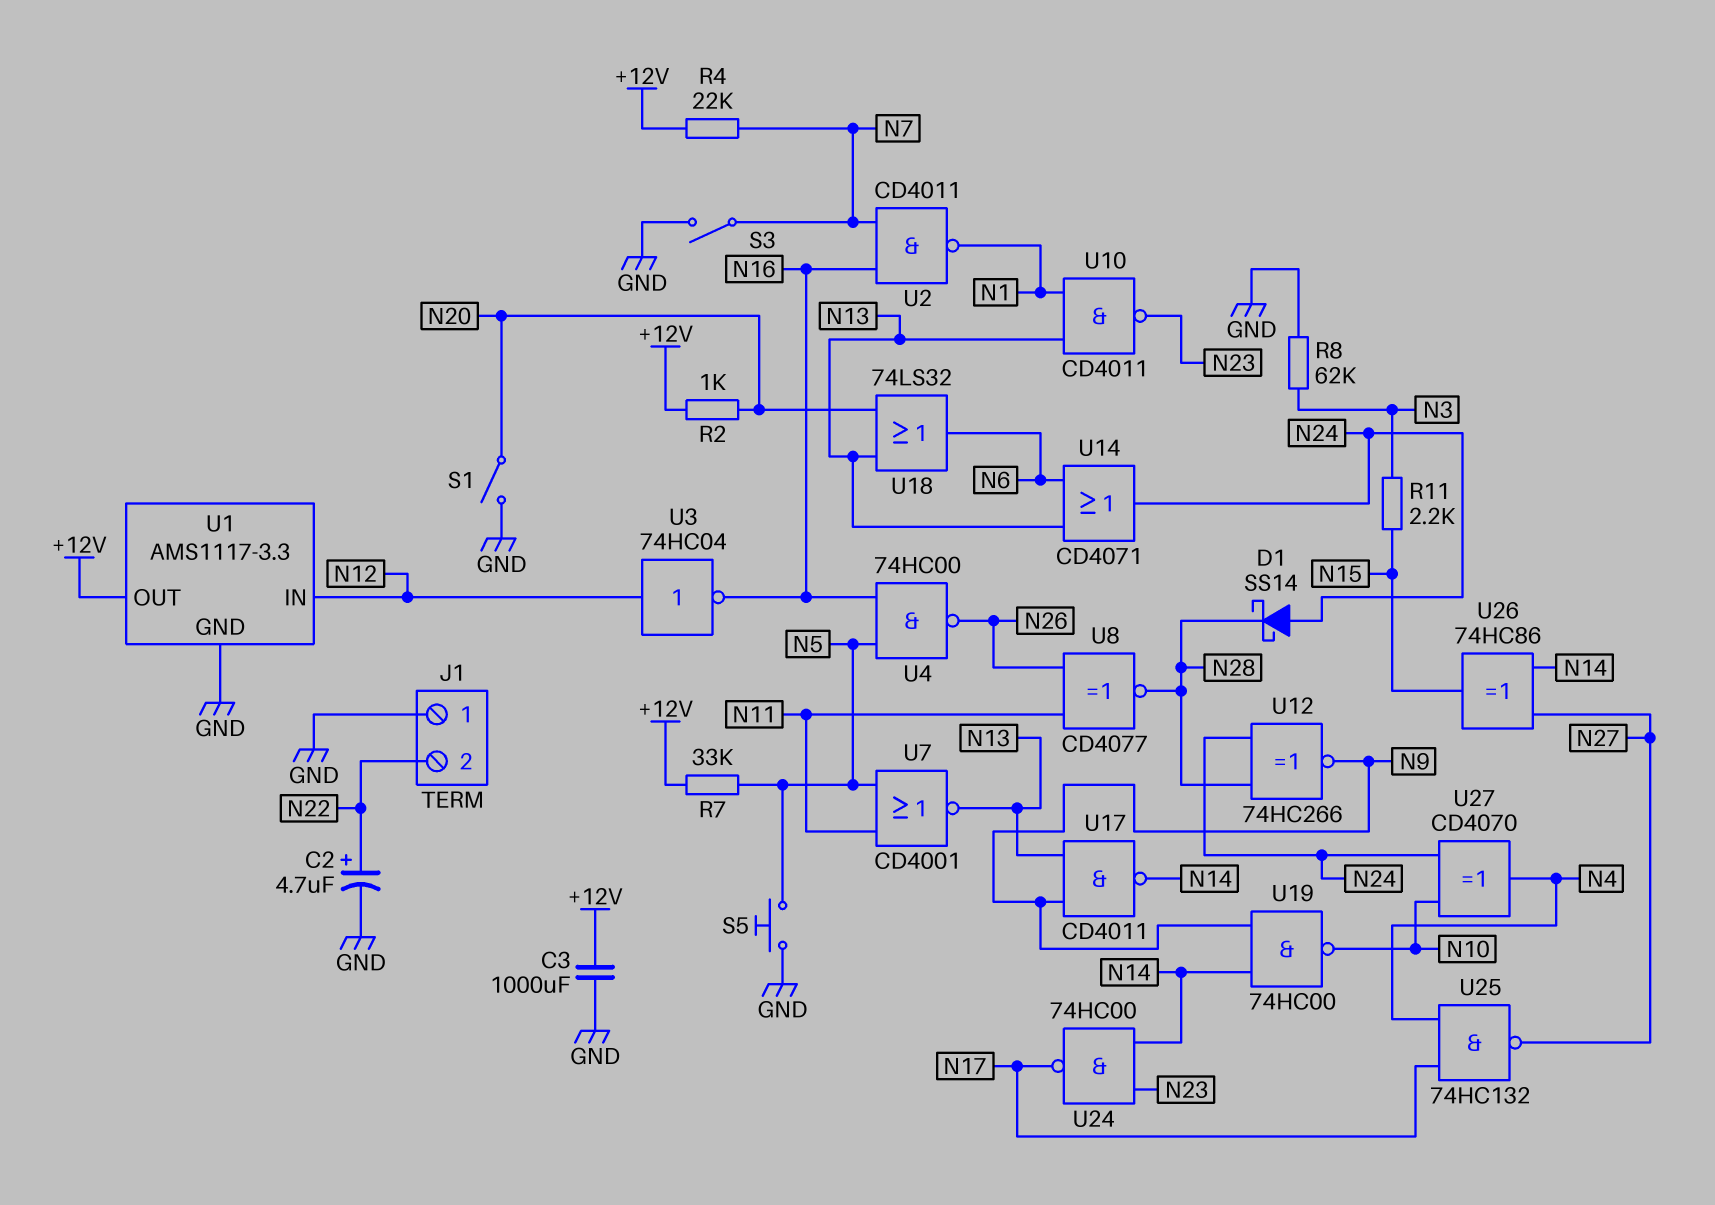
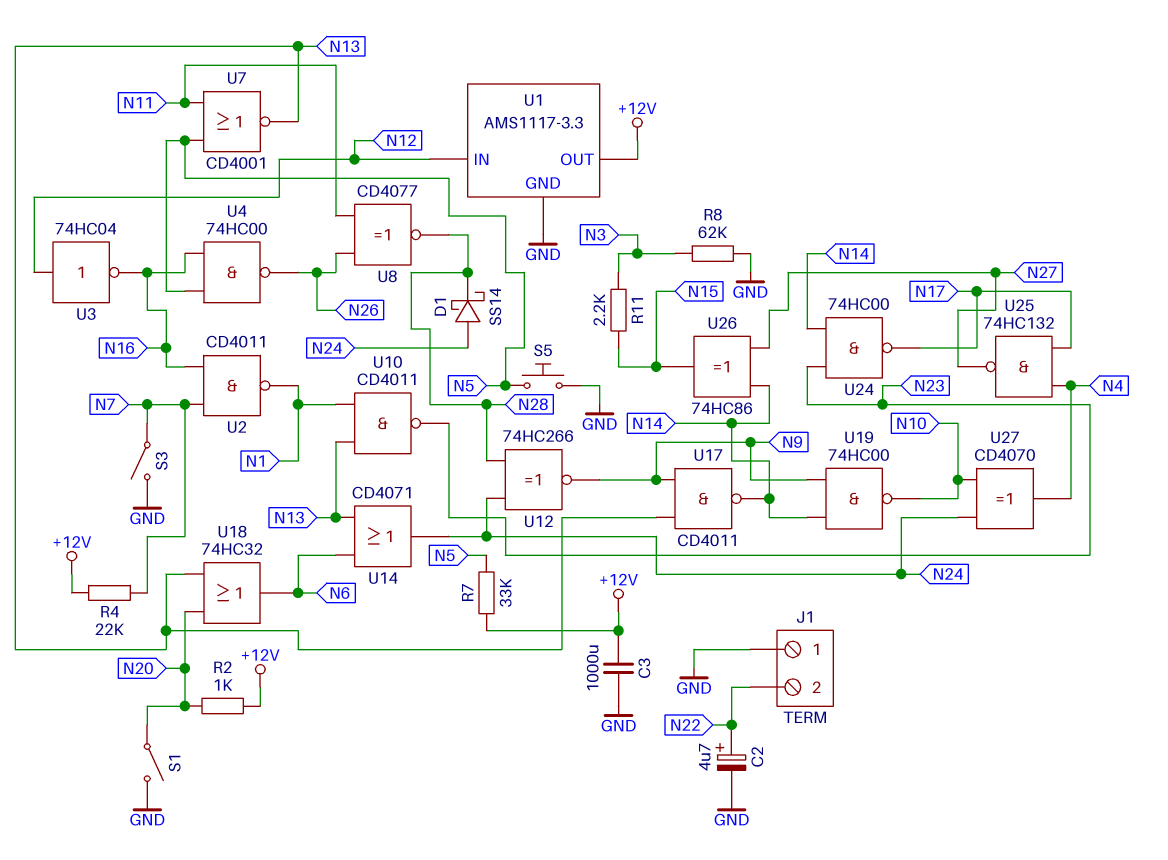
U18: OR 74LS32 (in N13, in N20, out N6) -> OR 74HC32 (in N13, in N20, out N6)

